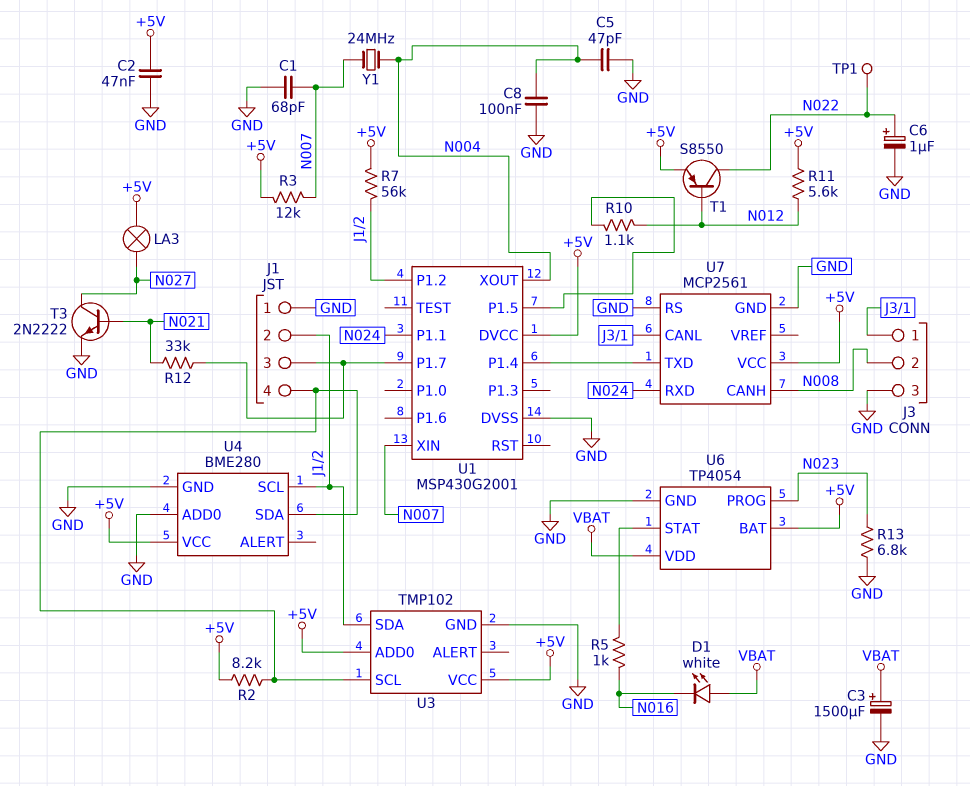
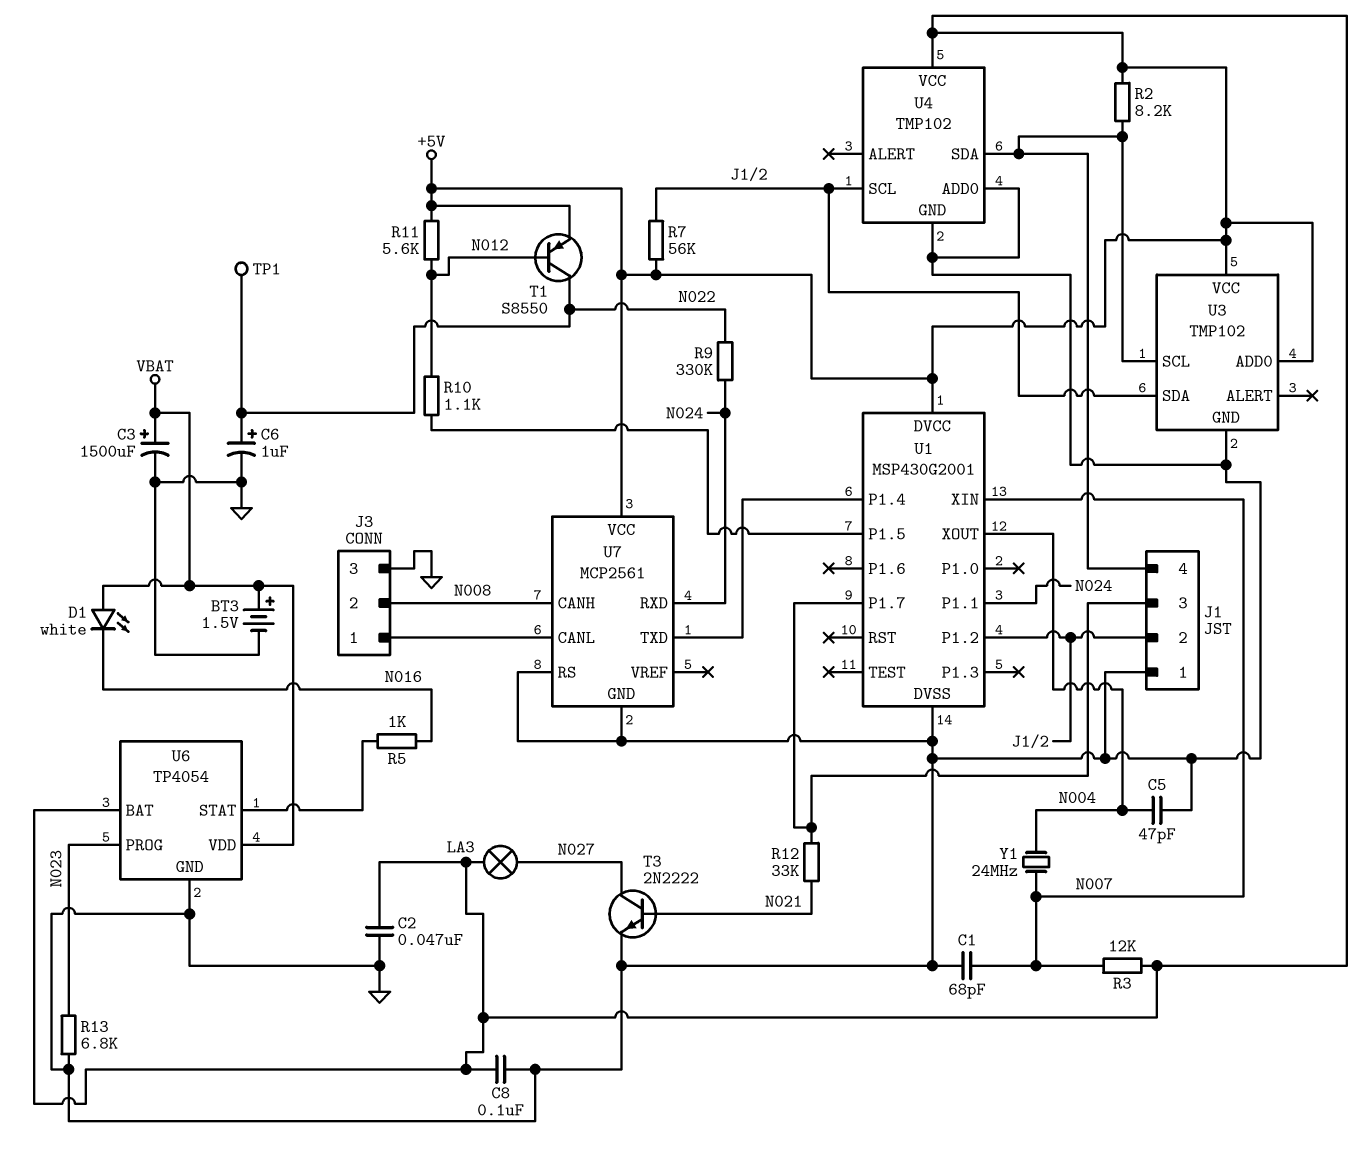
BT3: none -> 1.5V (plus VBAT, minus GND)
C8: 100nF (GND, N004) -> 100nF (+5V, GND)
R9: none -> 330k (N022, N024)
U4: BME280 -> TMP102

